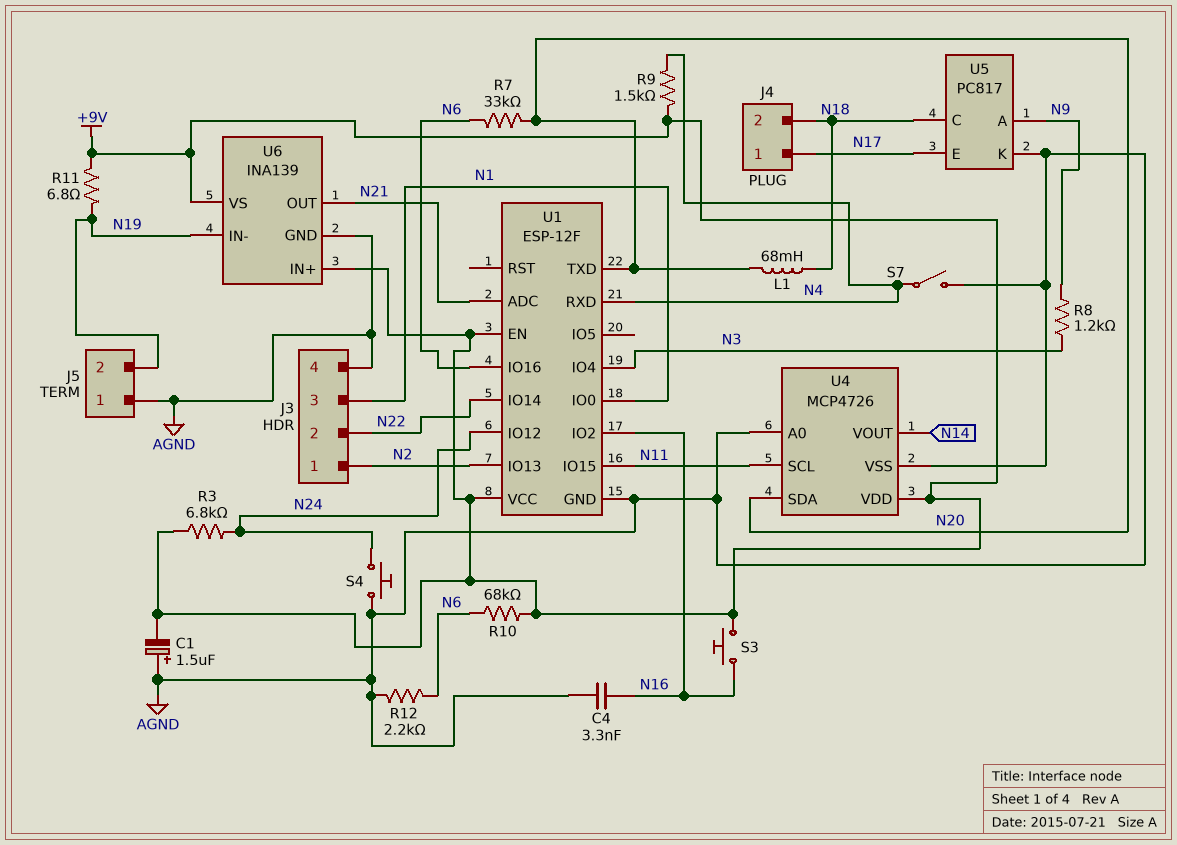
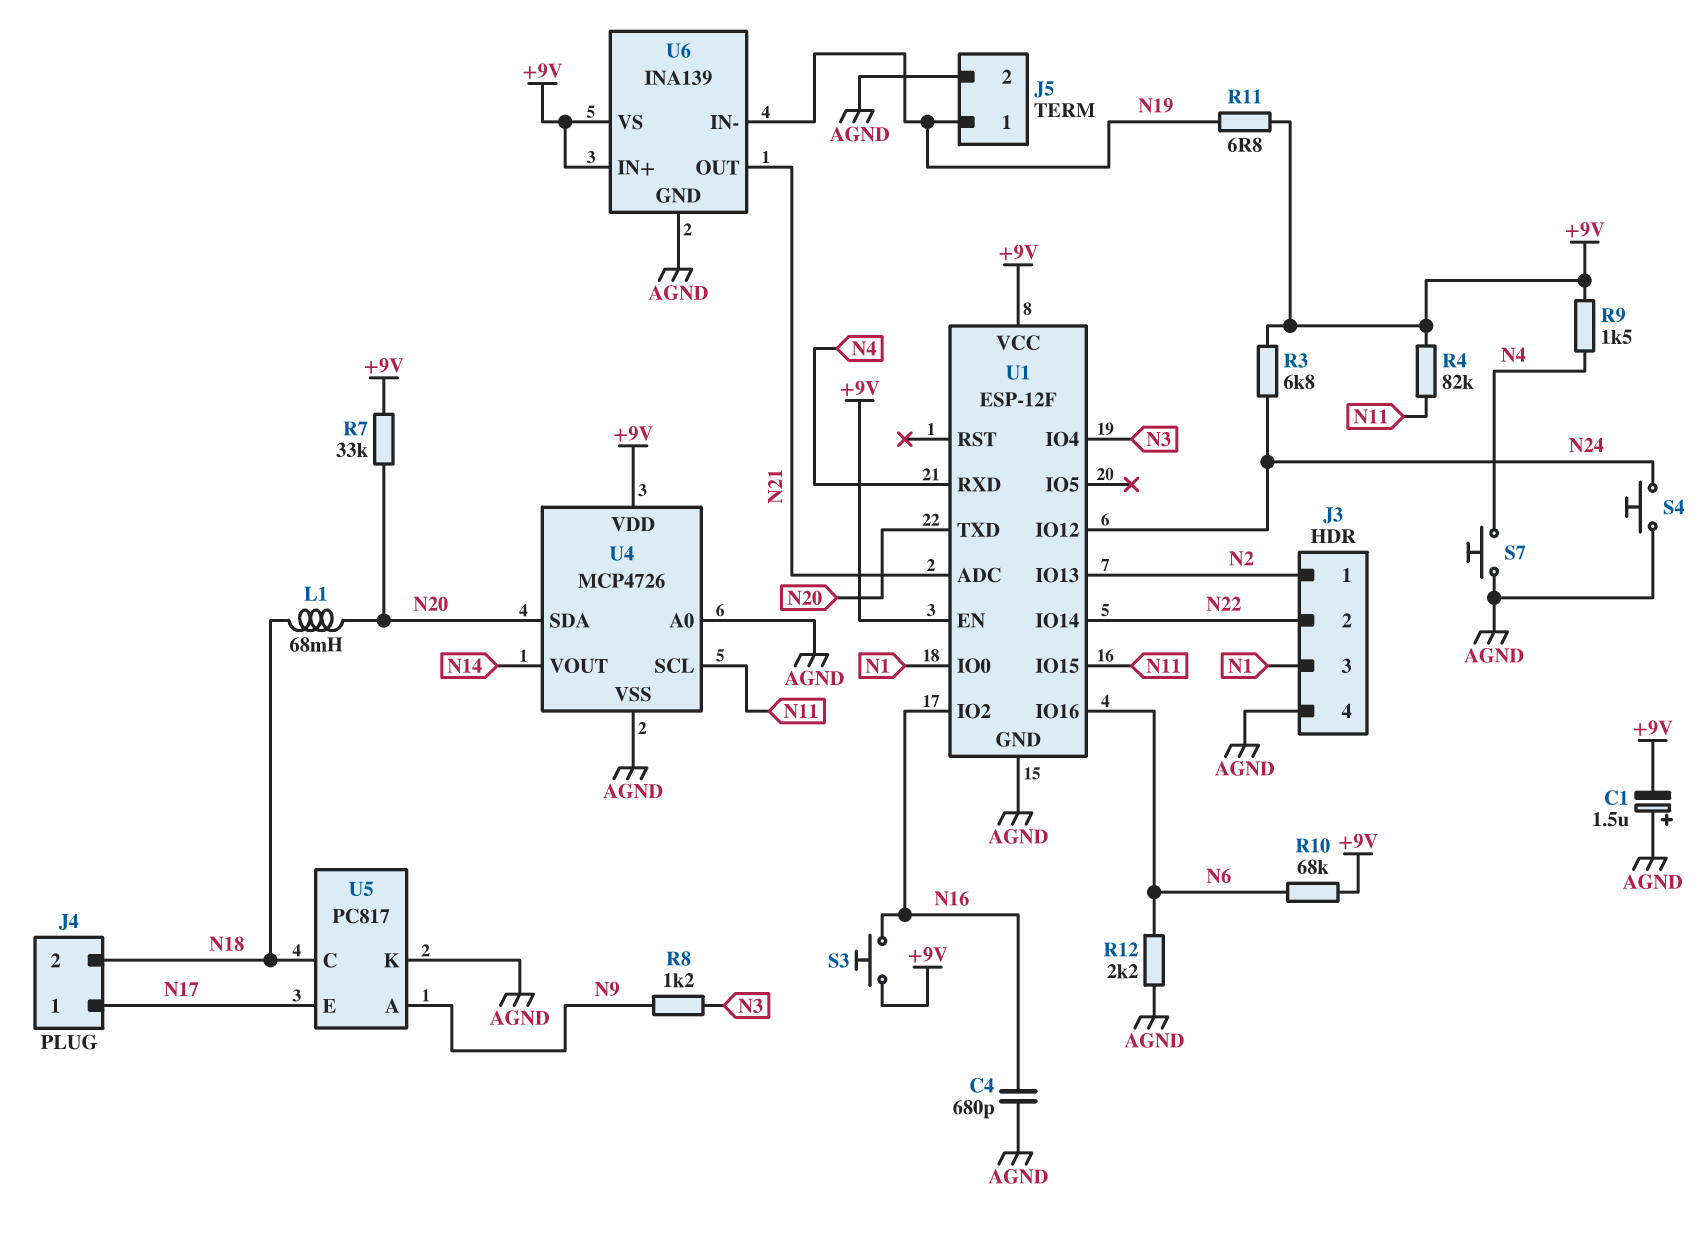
C4: 3.3nF (AGND, N16) -> 680pF (AGND, N16)
J5 pin 1: AGND -> N19
J5 pin 2: N19 -> AGND
R4: none -> 82k (+9V, N11)
R7: 33k (N6, N20) -> 33k (+9V, N20)
S7: switch (AGND, N4) -> button (AGND, N4)

